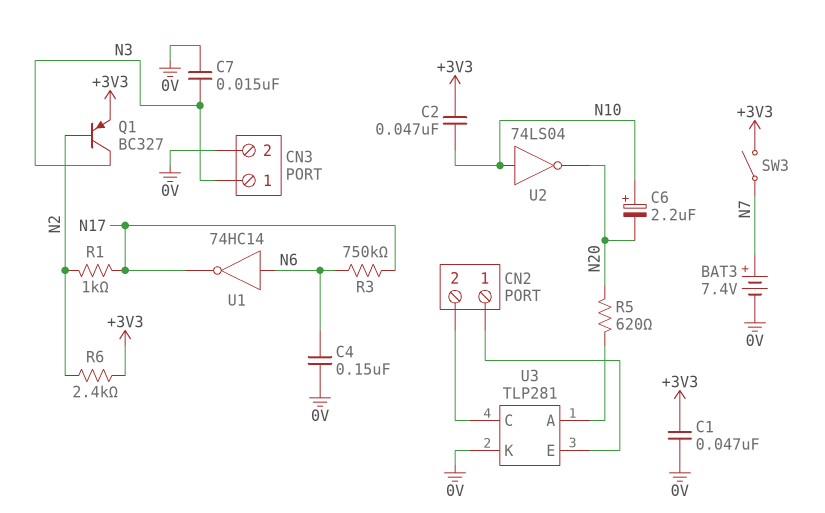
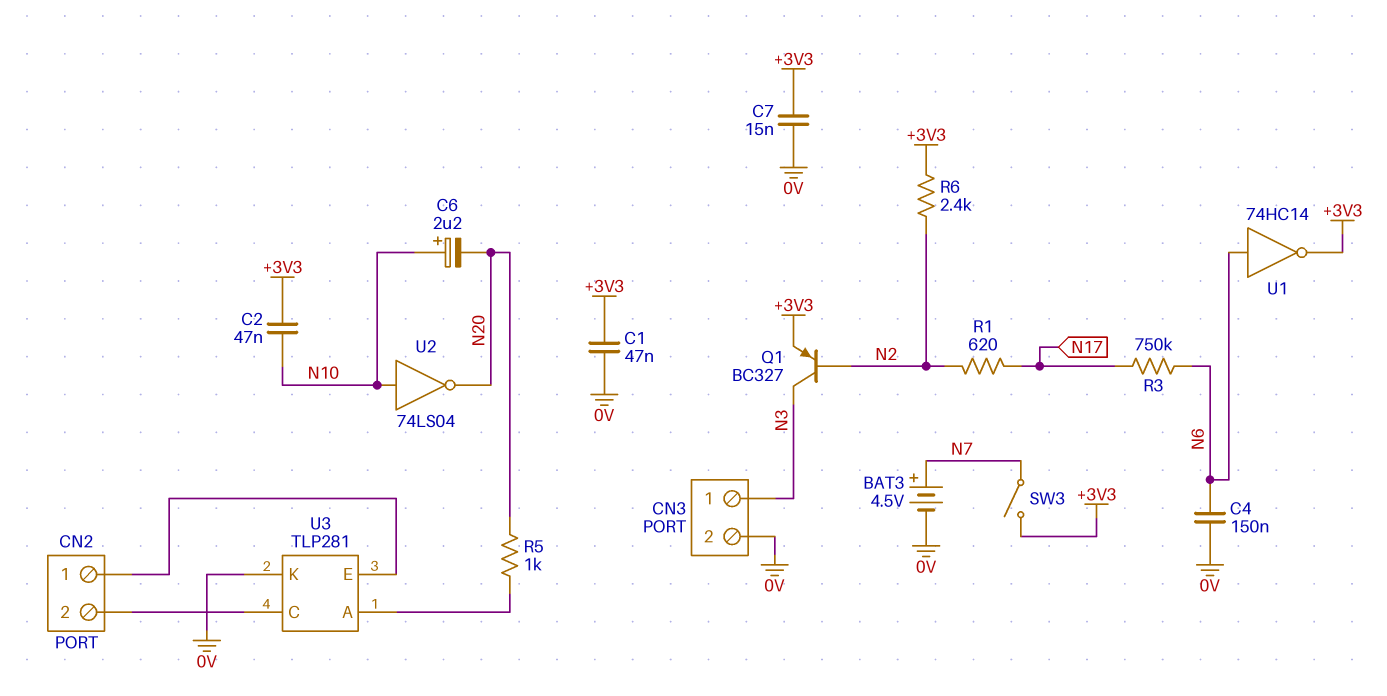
BAT3: 7.4V (plus N7, minus 0V) -> 4.5V (plus N7, minus 0V)
C7: 15nF (0V, N3) -> 15nF (+3V3, 0V)
R1: 1k (N2, N17) -> 620 (N2, N17)
R5: 620 (N20, U3/A) -> 1k (N20, U3/A)
U1: NOT 74HC14 (in N6, out N17) -> NOT 74HC14 (in N6, out +3V3)

